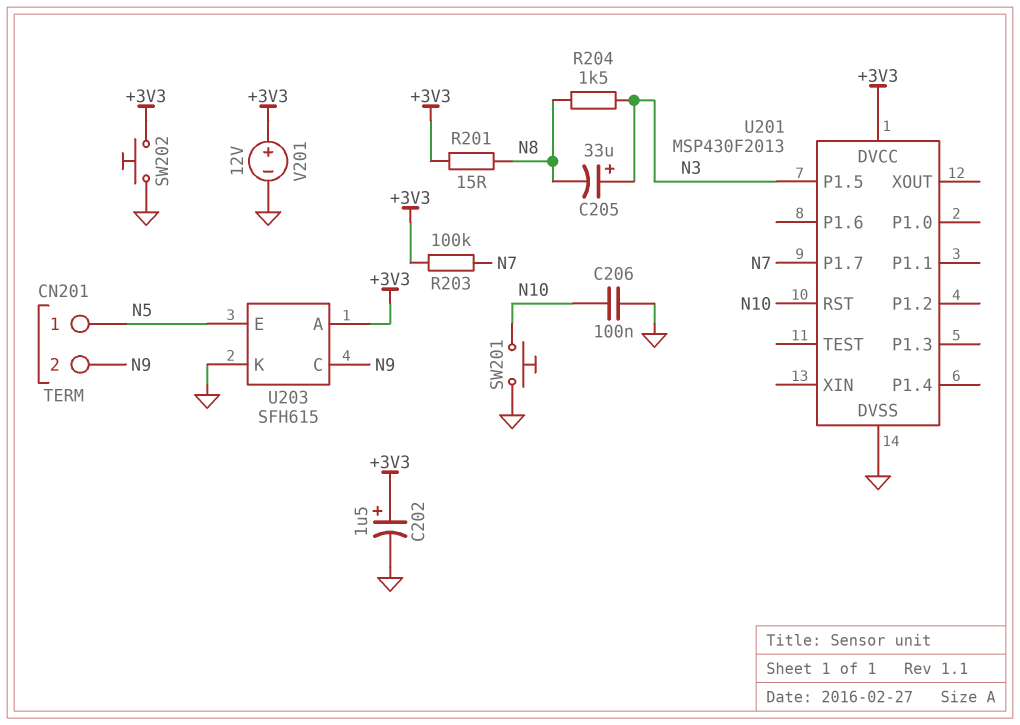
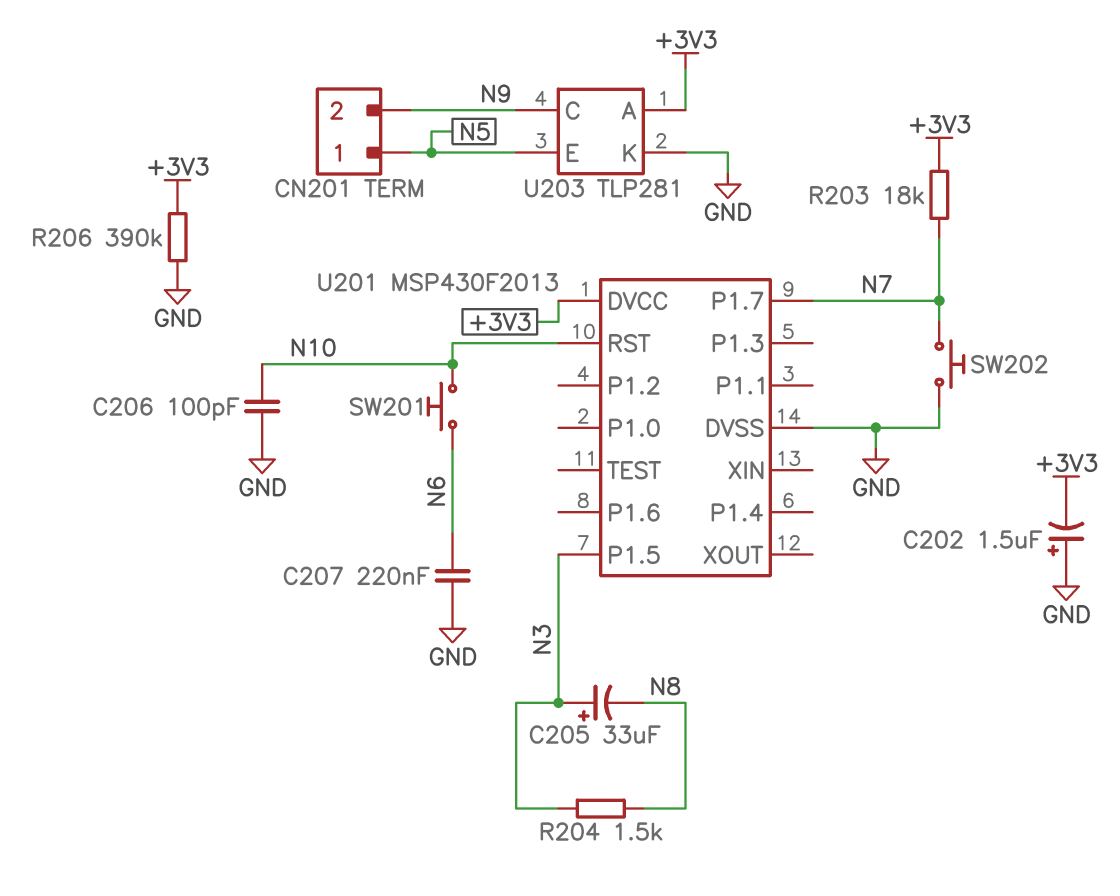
C202: 1.5uF (plus +3V3, minus GND) -> 1.5uF (plus GND, minus +3V3)
C206: 100nF (GND, N10) -> 100pF (GND, N10)
C207: none -> 220nF (GND, N6)
R201: 15 (+3V3, N8) -> none
R203: 100k (+3V3, N7) -> 18k (+3V3, N7)
R206: none -> 390k (+3V3, GND)
SW201: button (GND, N10) -> button (N6, N10)
SW202: button (+3V3, GND) -> button (GND, N7)
U203: SFH615 -> TLP281
V201: 12V (plus +3V3, minus GND) -> none

